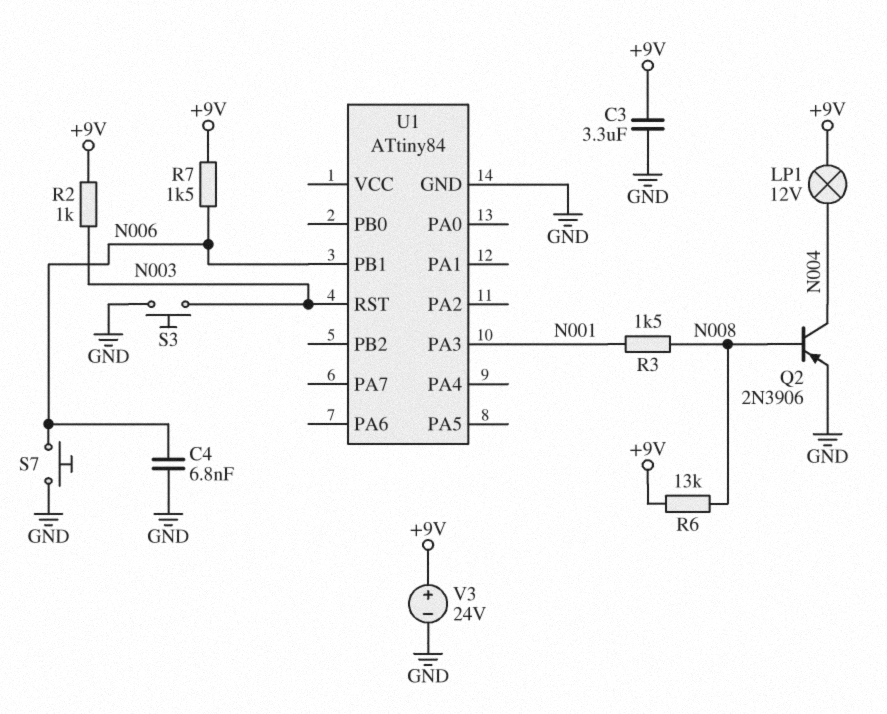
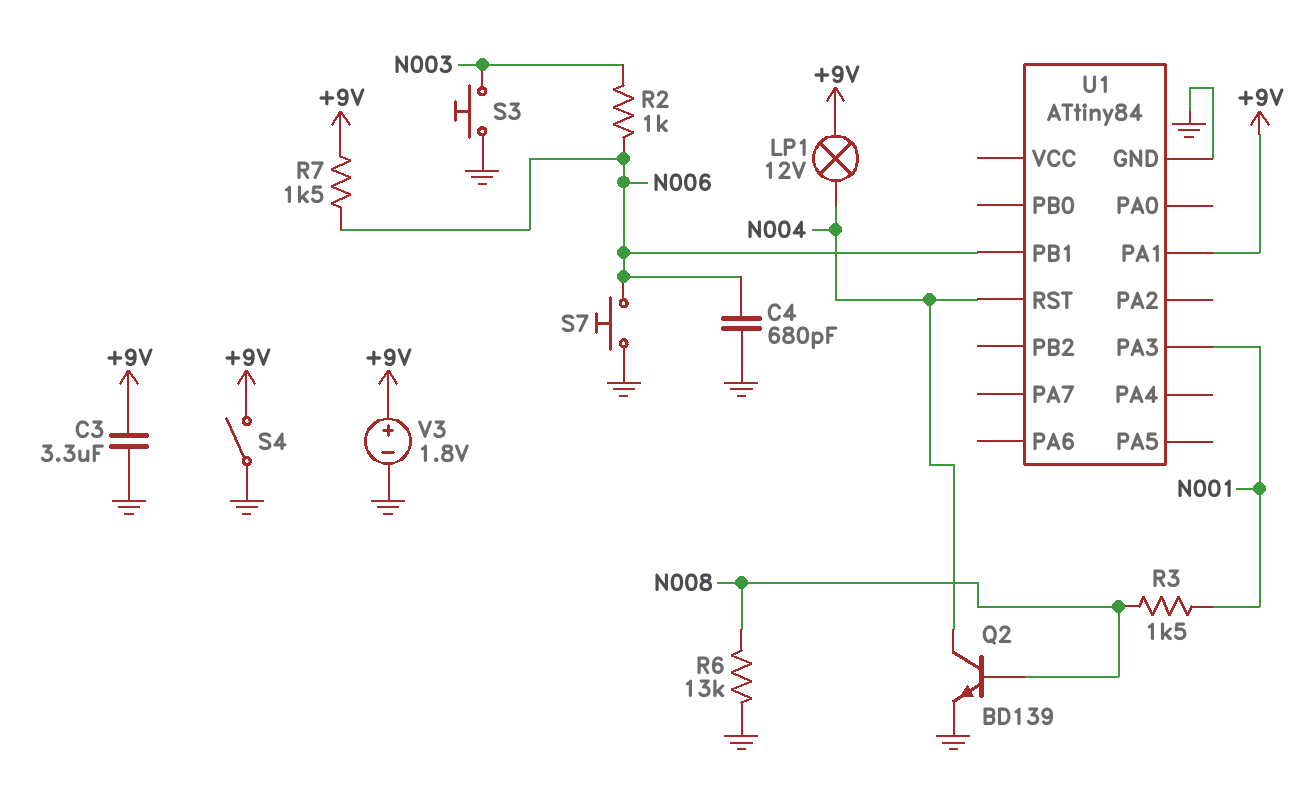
C4: 6.8nF (GND, N006) -> 680pF (GND, N006)
Q2: PNP 2N3906 (B N008, C N004, E GND) -> NPN BD139 (B N008, C N004, E GND)
R2: 1k (+9V, N003) -> 1k (N003, N006)
R6: 13k (+9V, N008) -> 13k (GND, N008)
S4: none -> switch (+9V, GND)
U1 pin PA1: none -> +9V
U1 pin RST: N003 -> N004
V3: 24V (plus +9V, minus GND) -> 1.8V (plus +9V, minus GND)

